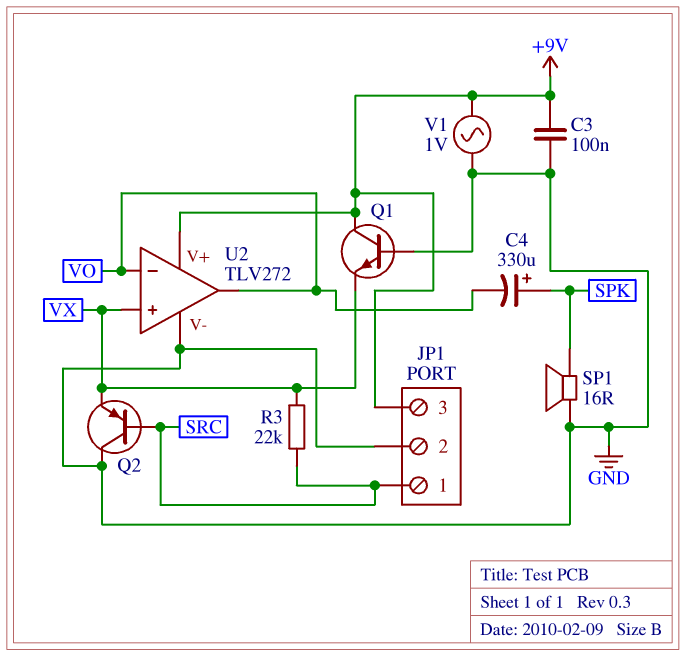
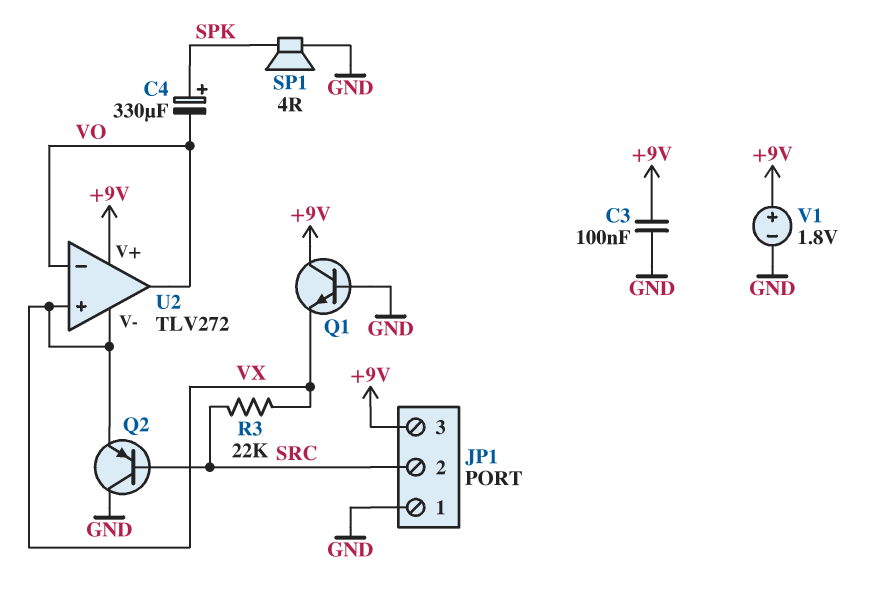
JP1 pin 1: SRC -> GND
JP1 pin 2: GND -> SRC
SP1: speaker 16R (GND, SPK) -> speaker 4R (GND, SPK)
U2 pin V-: GND -> VX
V1: AC 1V (+9V, GND) -> 1.8V (plus +9V, minus GND)

